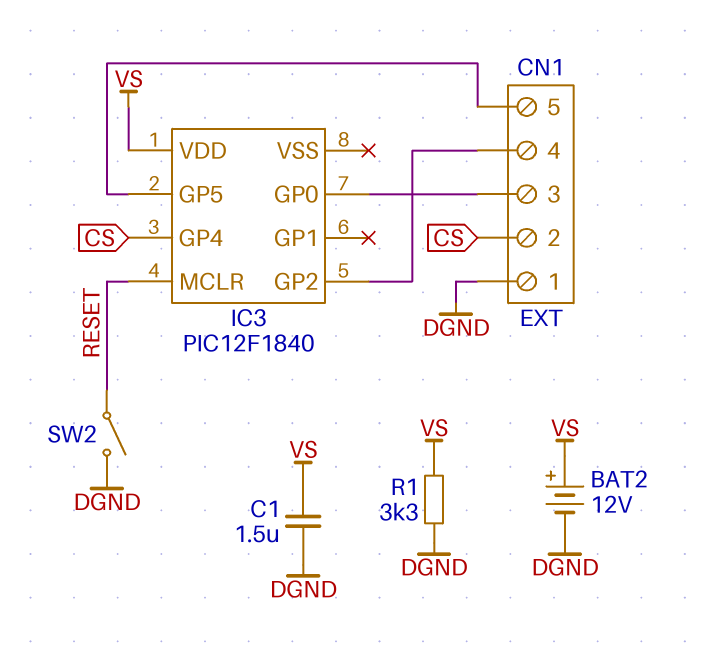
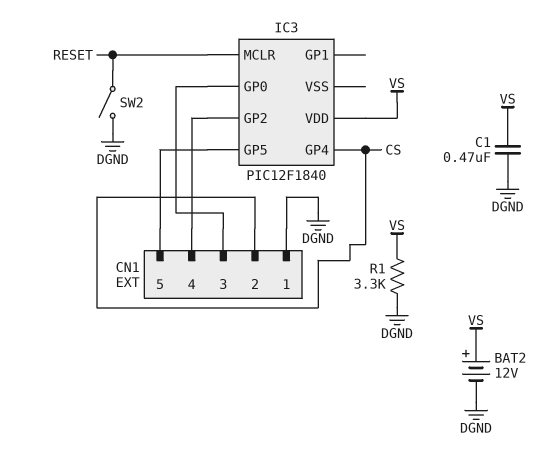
C1: 1.5uF (DGND, VS) -> 470nF (DGND, VS)

